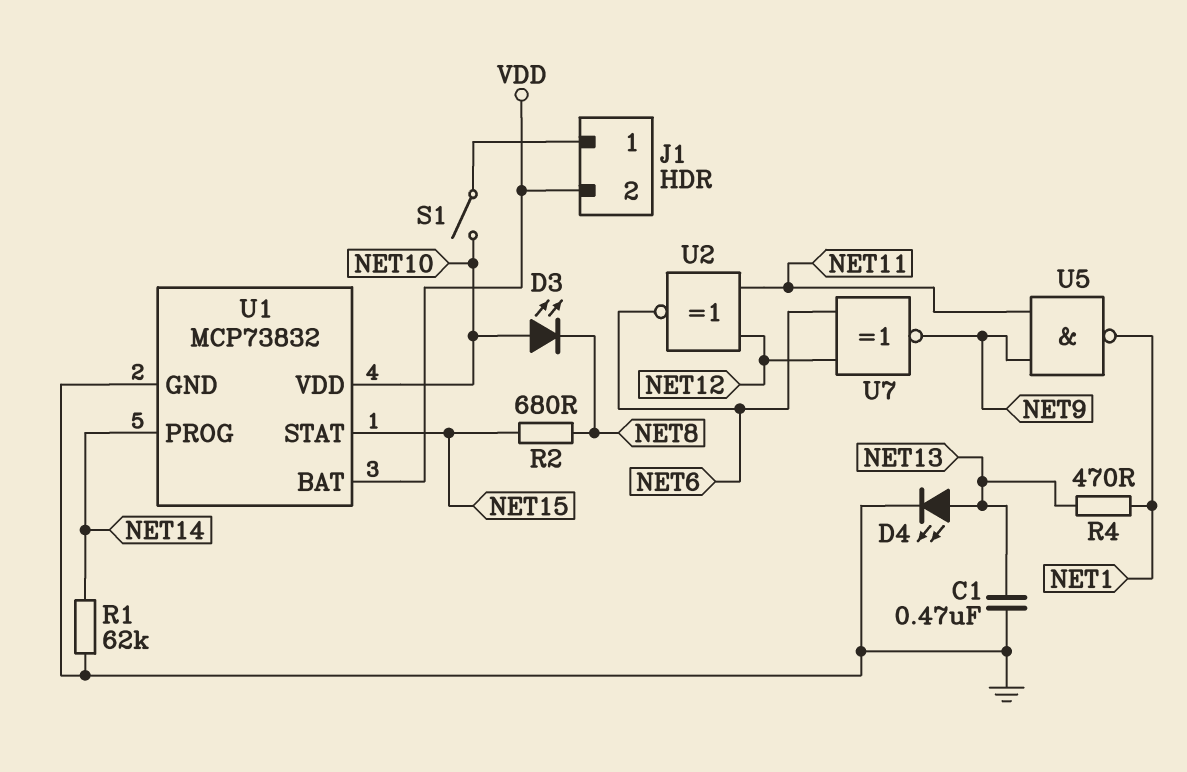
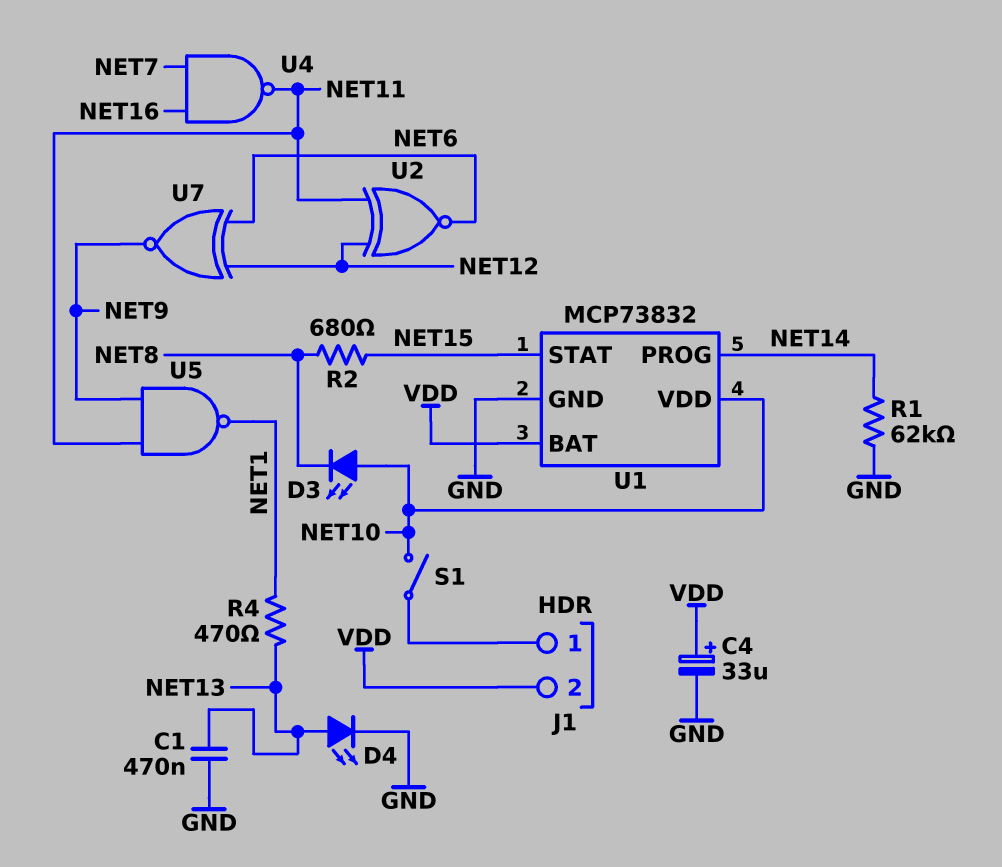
C4: none -> 33uF (plus VDD, minus GND)
U4: none -> NAND (in NET7, in NET16, out NET11)

